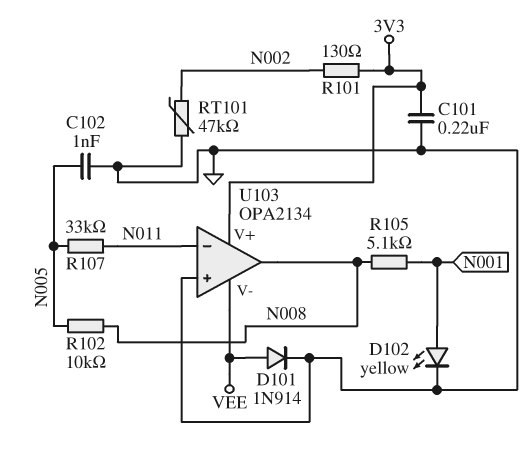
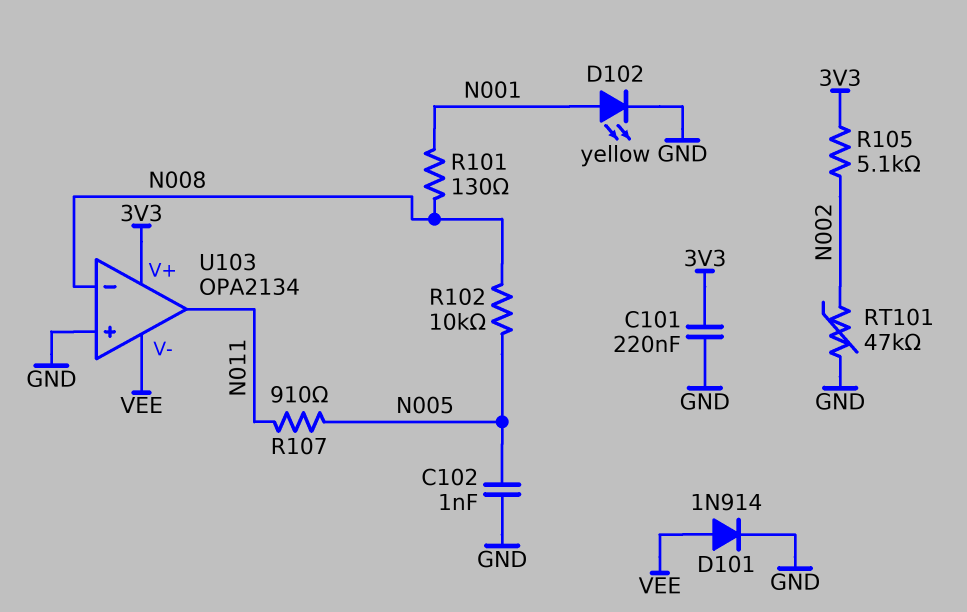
R101: 130 (3V3, N002) -> 130 (N001, N008)
R105: 5.1k (N001, N008) -> 5.1k (3V3, N002)
R107: 33k (N005, N011) -> 910 (N005, N011)
U103 pin in-: N011 -> N008
U103 pin out: N008 -> N011

